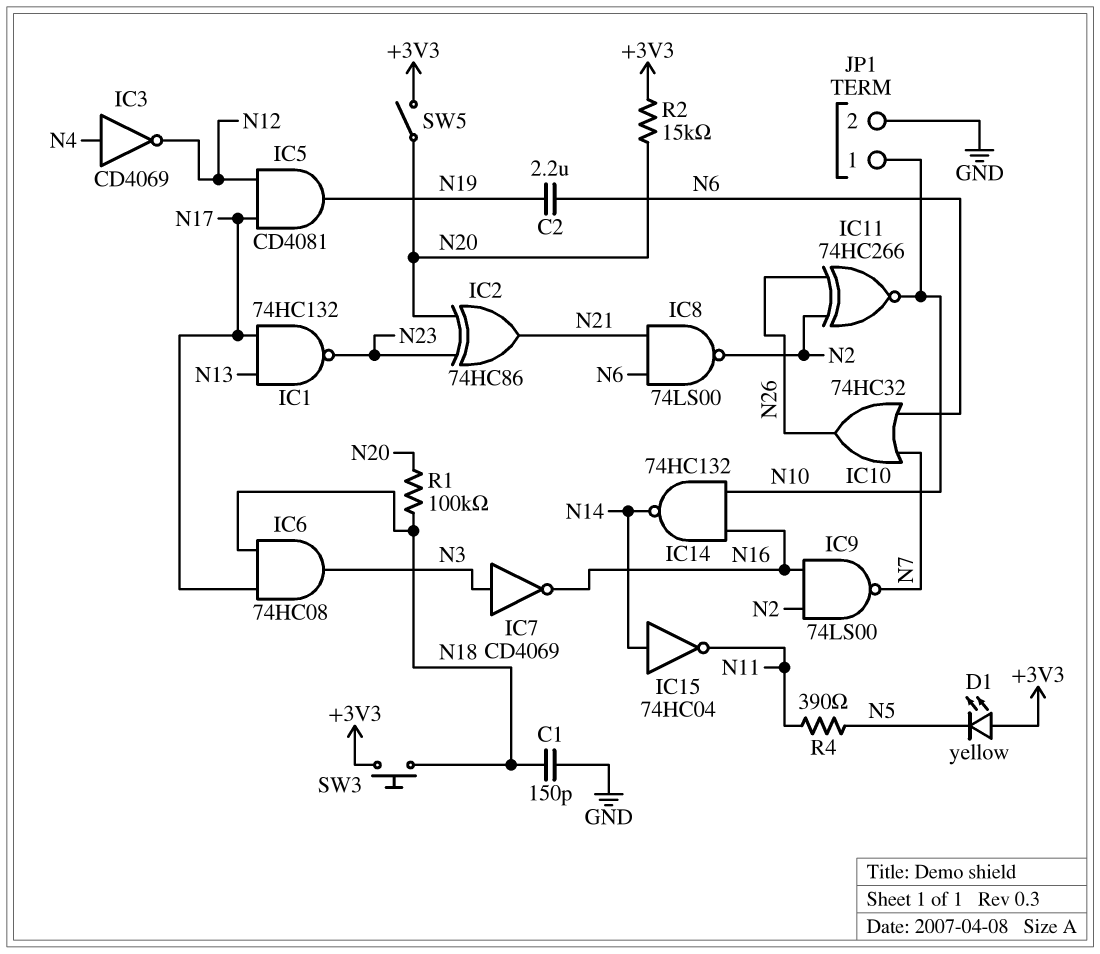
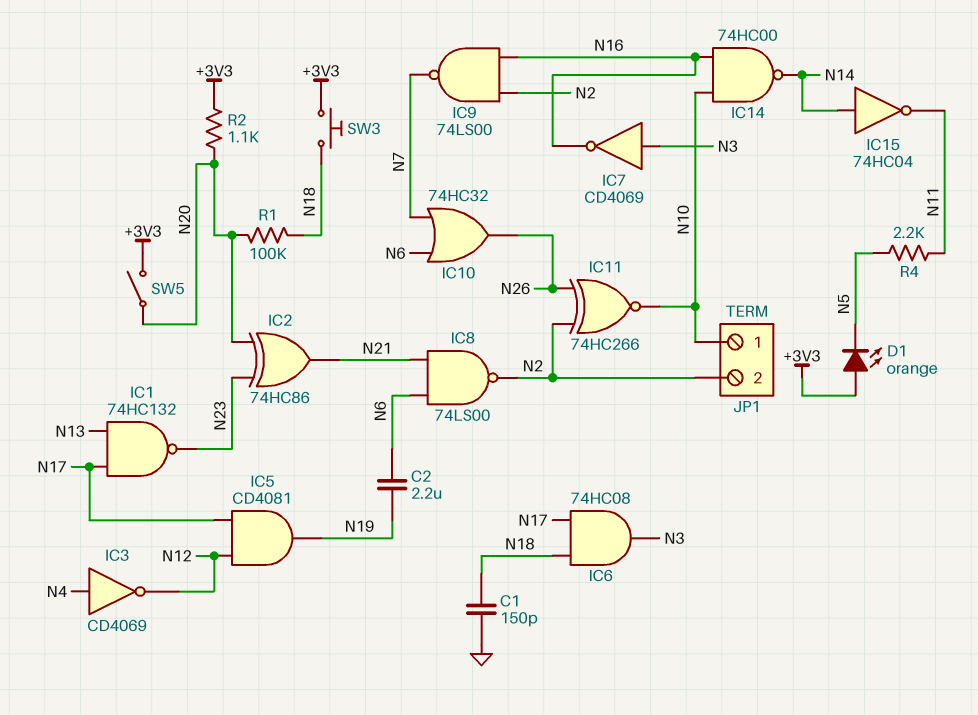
D1: LED yellow (A +3V3, K N5) -> LED orange (A +3V3, K N5)
IC14: NAND 74HC132 (in N10, in N16, out N14) -> NAND 74HC00 (in N10, in N16, out N14)
JP1 pin 2: GND -> N2
R2: 15k (+3V3, N20) -> 1.1k (+3V3, N20)
R4: 390 (N5, N11) -> 2.2k (N5, N11)

